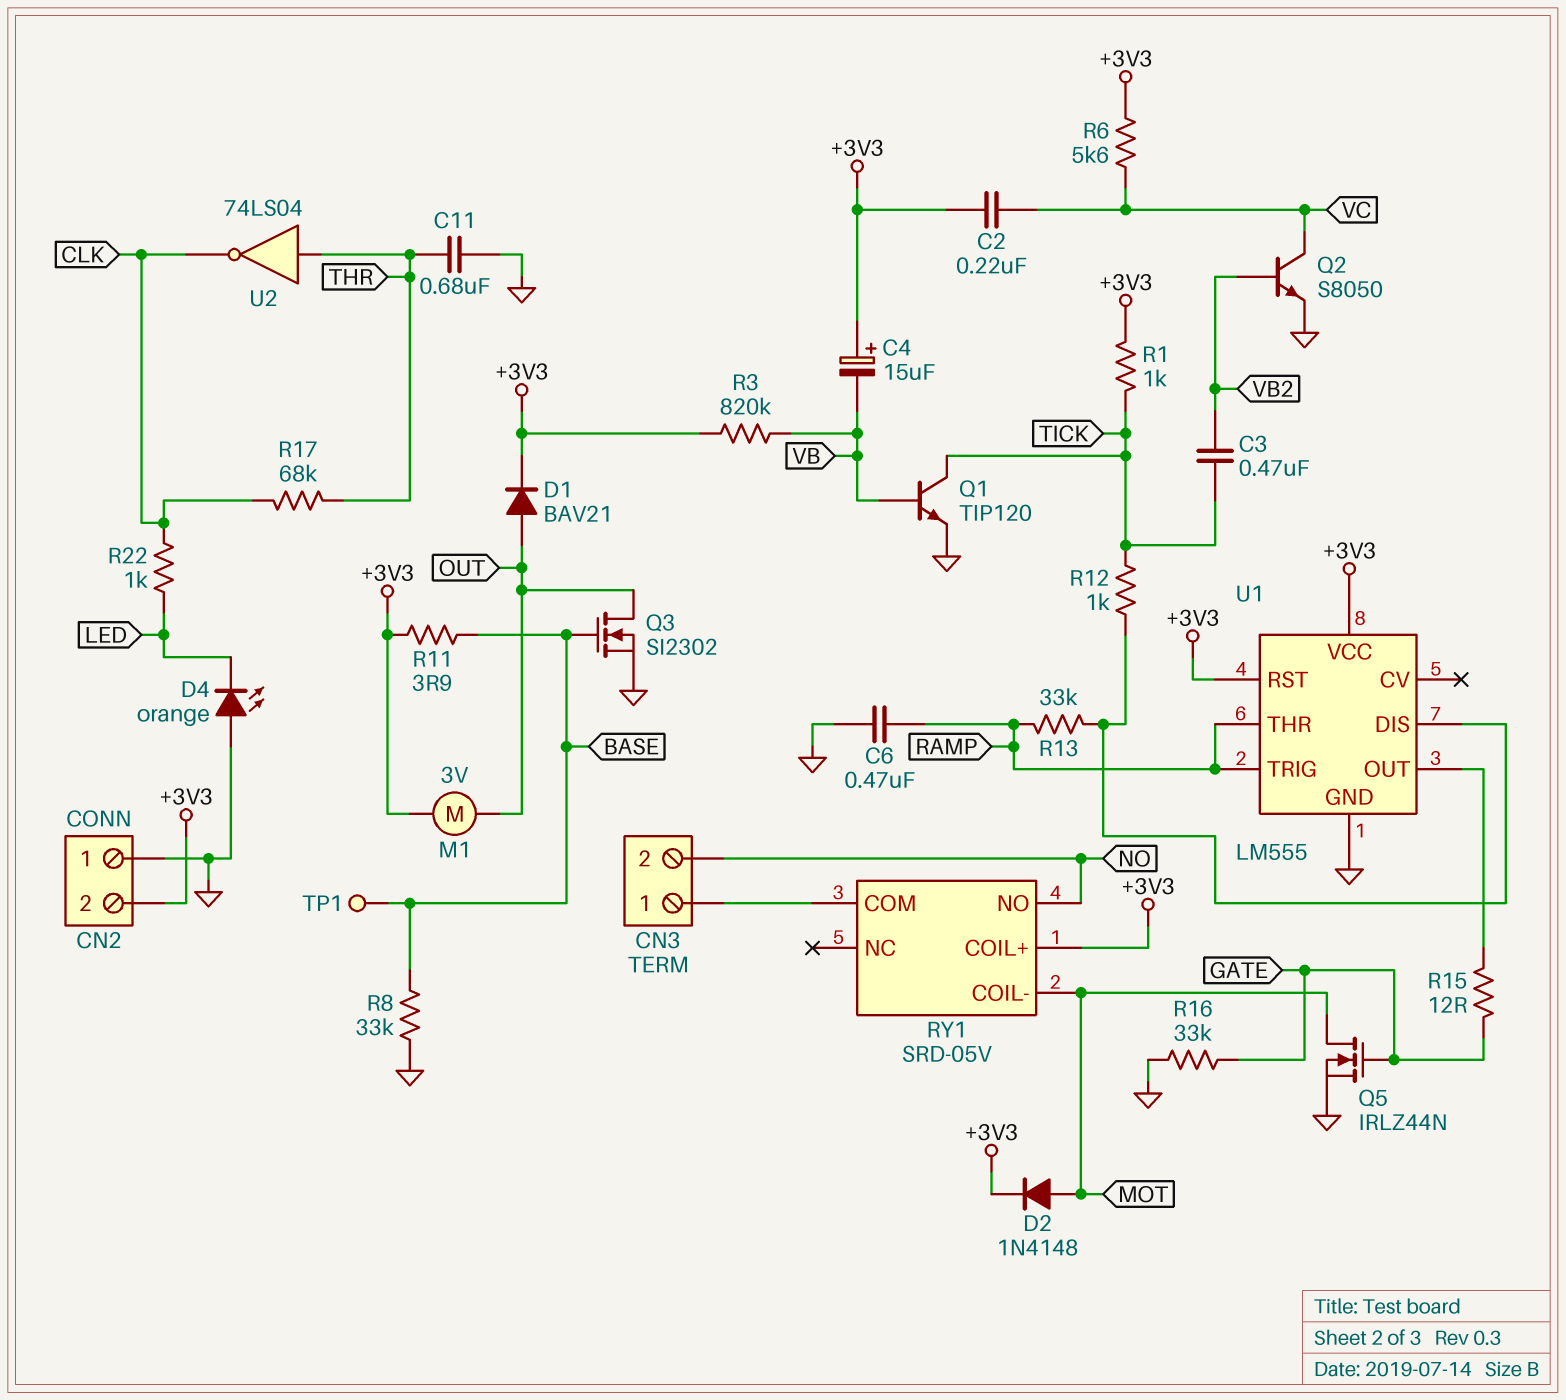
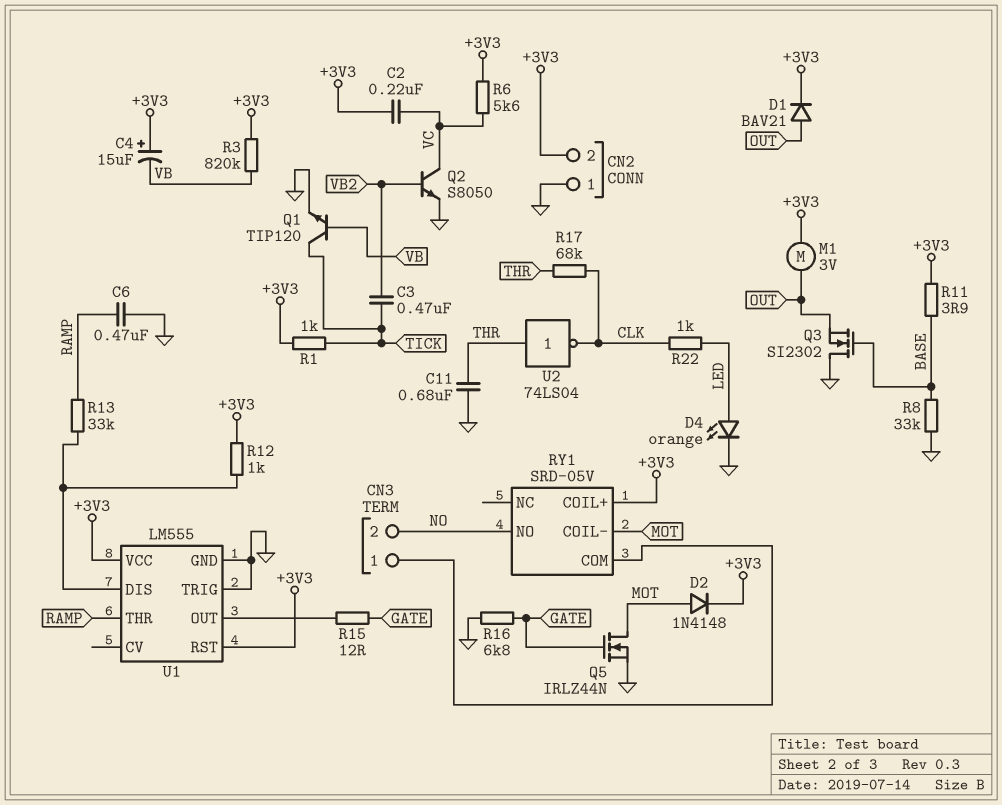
D4: LED orange (A GND, K LED) -> LED orange (A LED, K GND)
Q3: NMOS SI2302 (G BASE, D OUT, S GND) -> NMOS SI2302 (G BASE, D GND, S OUT)
R12: 1k (TICK, U1/DIS) -> 1k (+3V3, U1/DIS)
R16: 33k (GATE, GND) -> 6.8k (GATE, GND)
TP1: test point (BASE) -> none
U1 pin TRIG: RAMP -> GND

